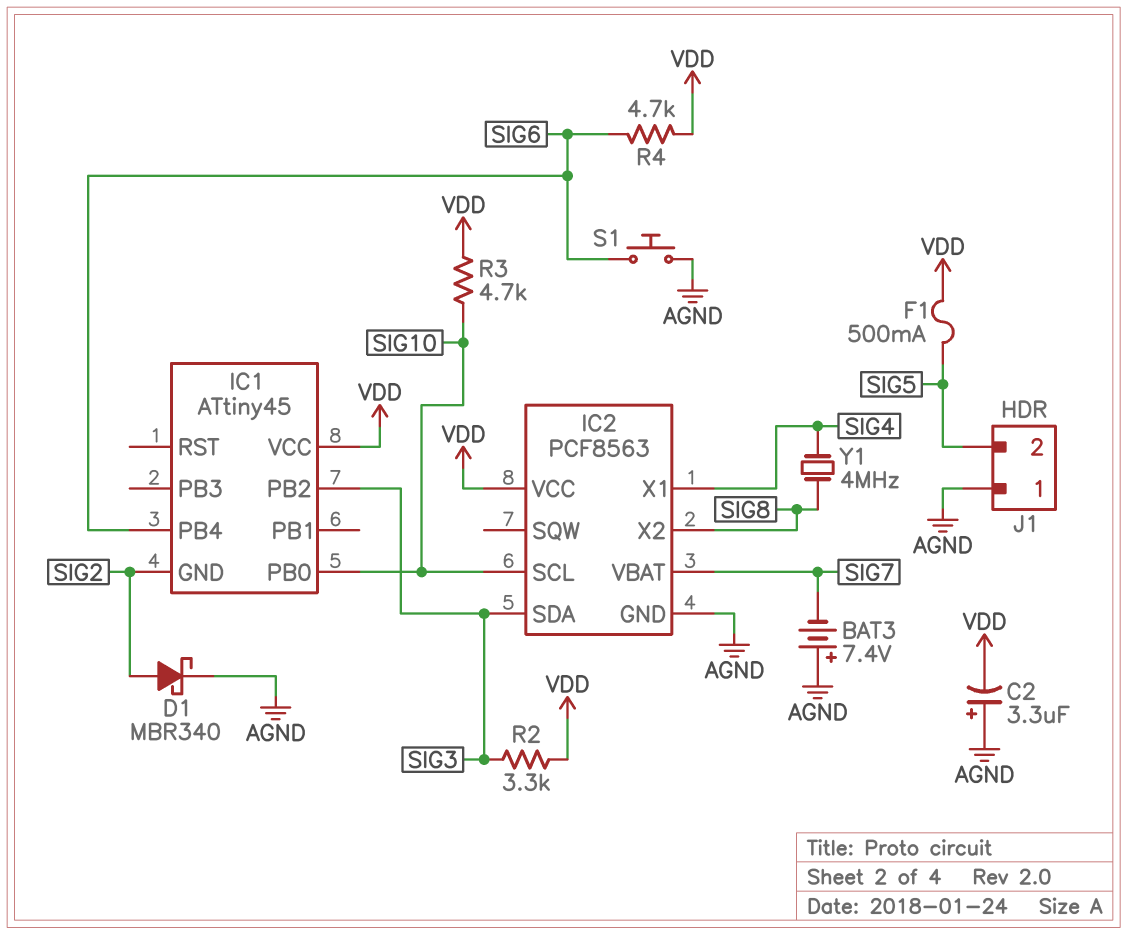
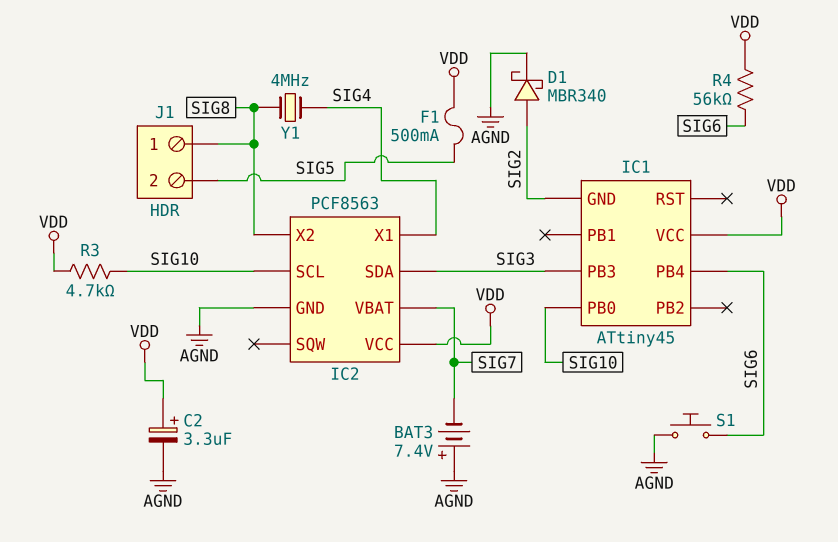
C2: 3.3uF (plus AGND, minus VDD) -> 3.3uF (plus VDD, minus AGND)
IC1 pin PB2: SIG3 -> none
IC1 pin PB3: none -> SIG3
J1 pin 1: AGND -> SIG8
R2: 3.3k (SIG3, VDD) -> none
R4: 4.7k (SIG6, VDD) -> 56k (SIG6, VDD)

